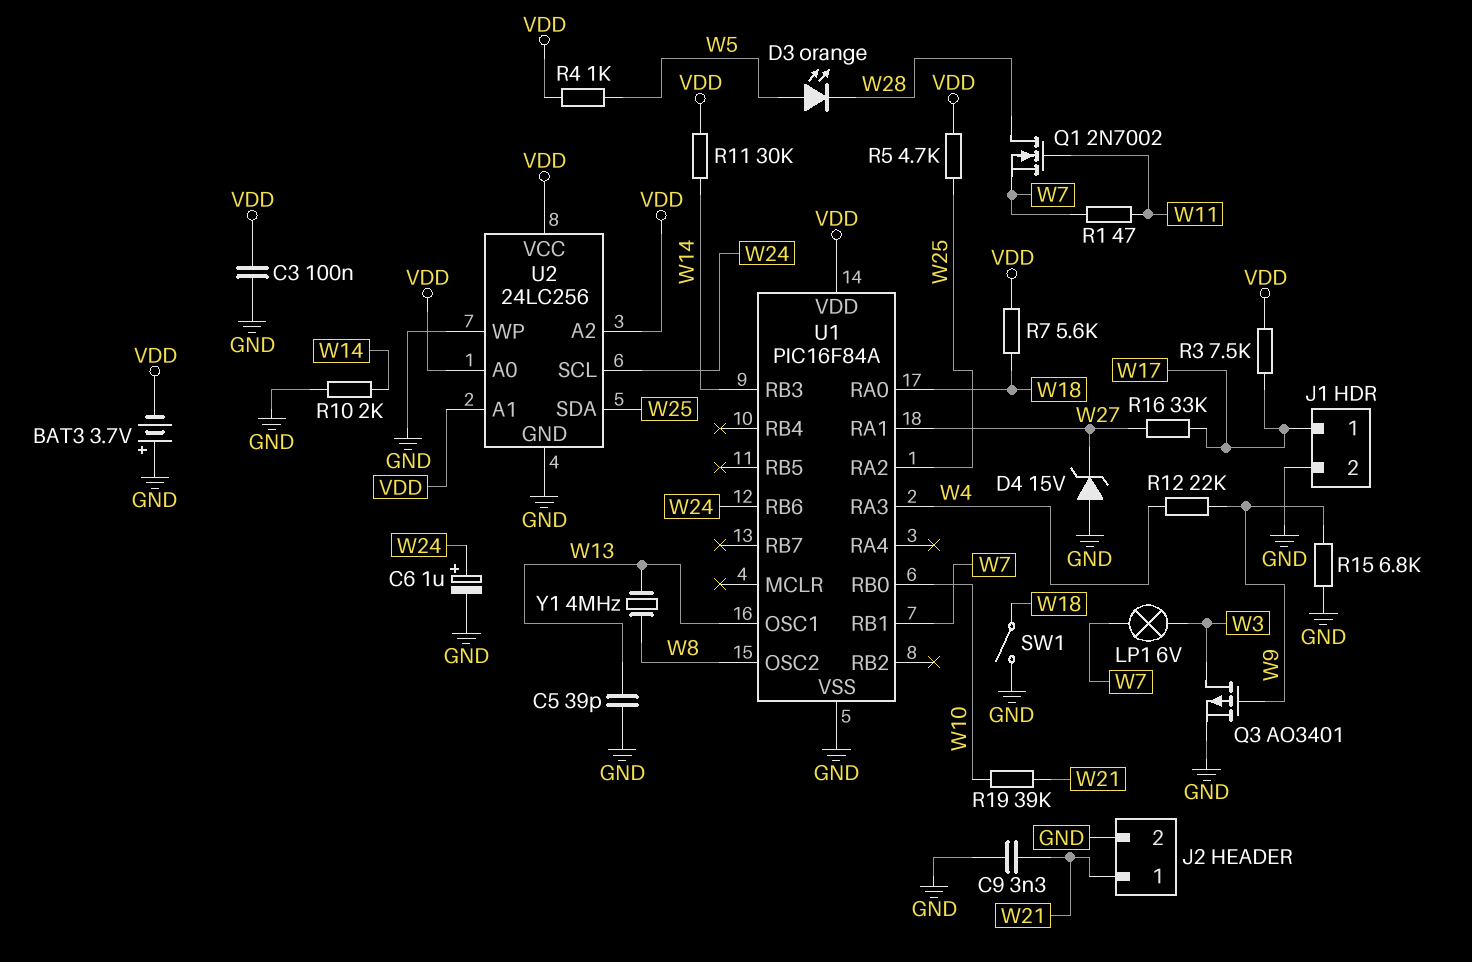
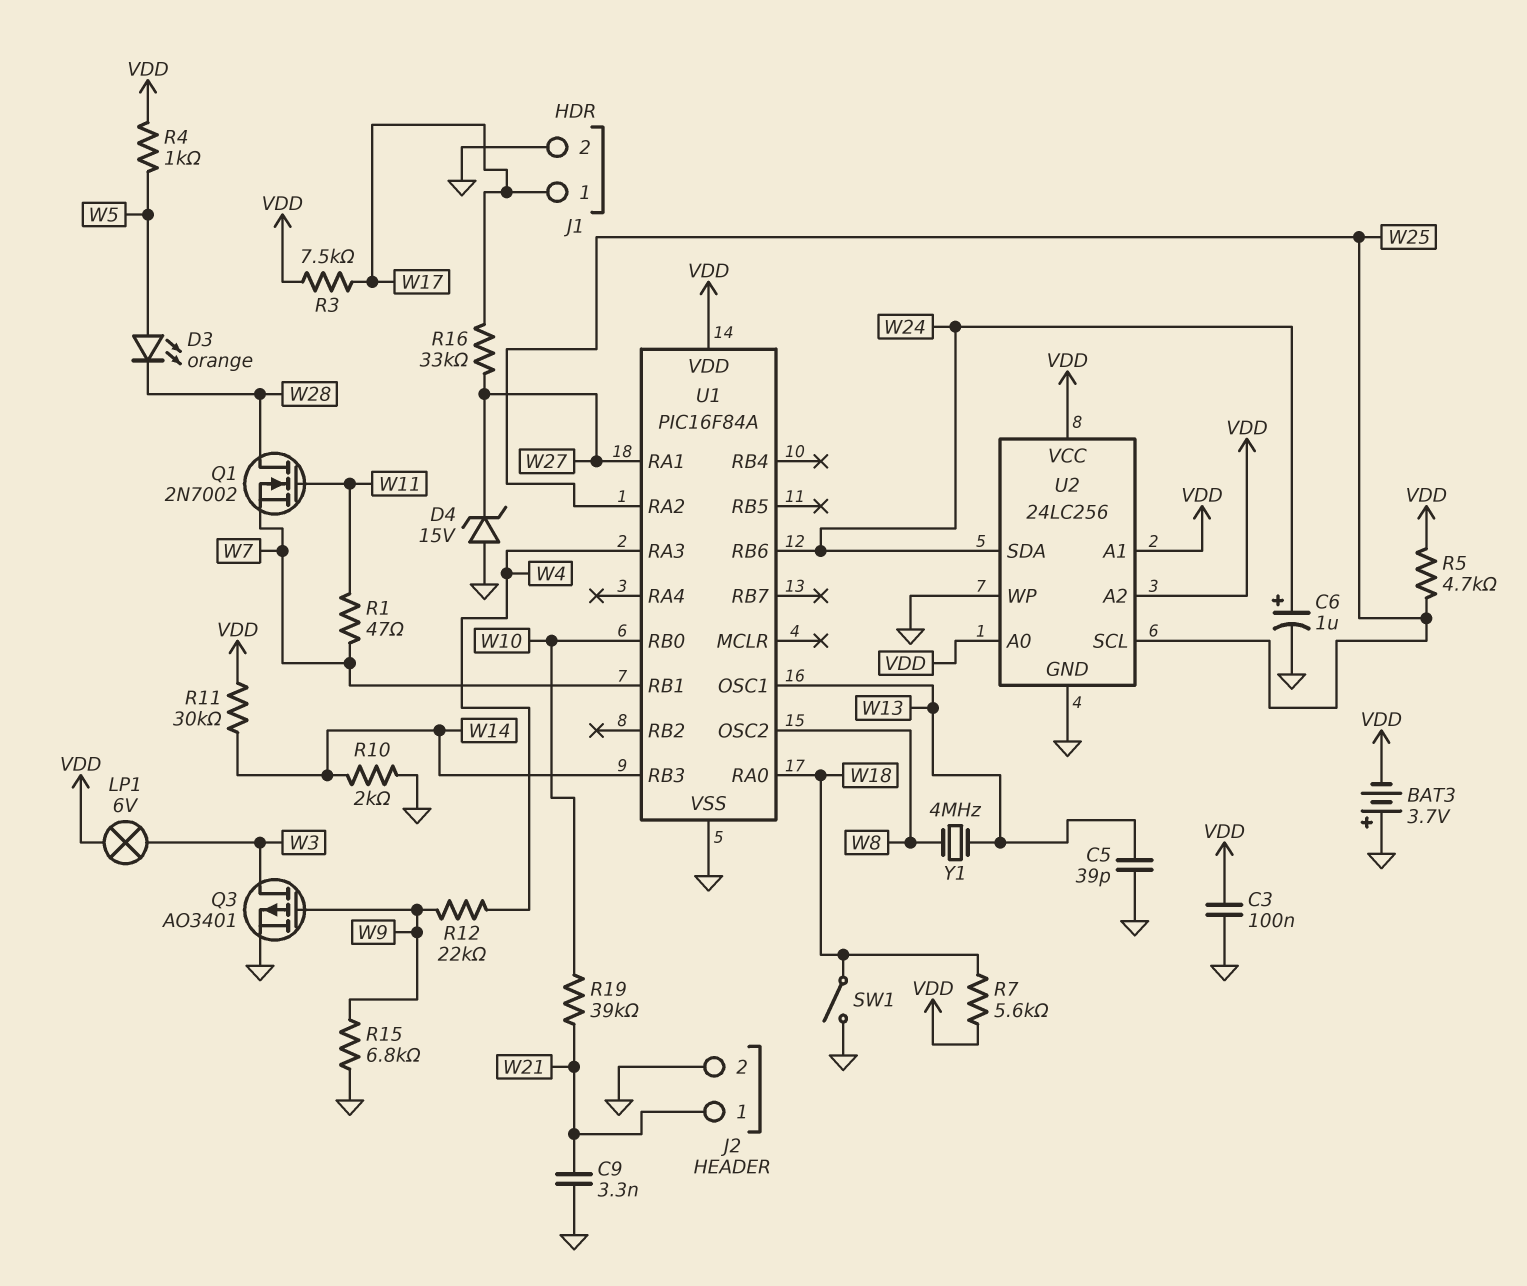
LP1: lamp 6V (W3, W7) -> lamp 6V (VDD, W3)
U2 pin SCL: W24 -> W25
U2 pin SDA: W25 -> W24

